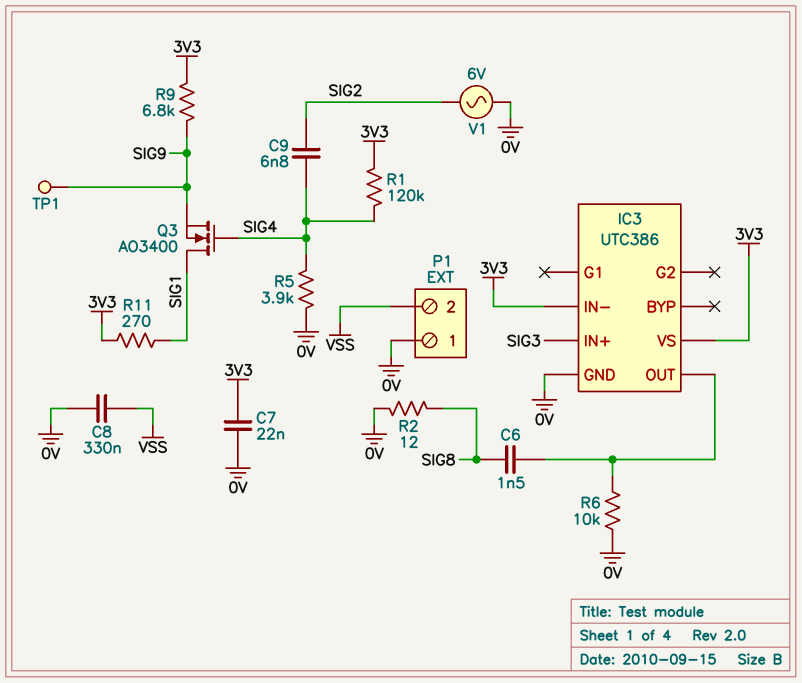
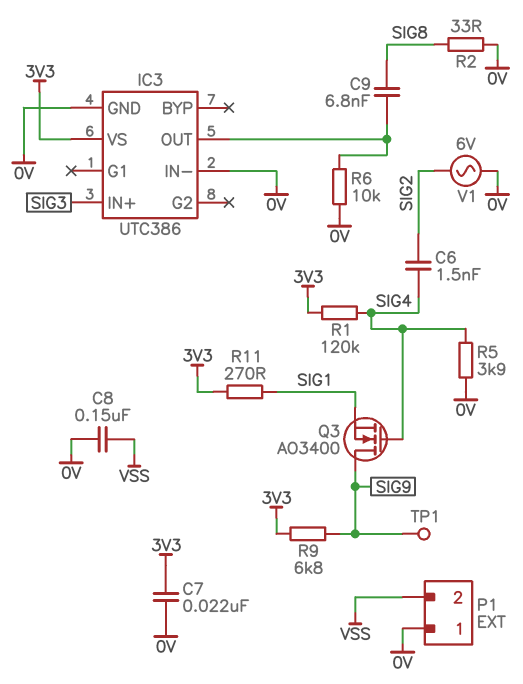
C6: 1.5nF (IC3/OUT, SIG8) -> 1.5nF (SIG2, SIG4)
C8: 330nF (0V, VSS) -> 150nF (0V, VSS)
C9: 6.8nF (SIG2, SIG4) -> 6.8nF (IC3/OUT, SIG8)
IC3 pin IN-: 3V3 -> 0V
Q3: NMOS AO3400 (G SIG4, D SIG1, S SIG9) -> NMOS AO3400 (G SIG4, D SIG9, S SIG1)
R2: 12 (0V, SIG8) -> 33 (0V, SIG8)

